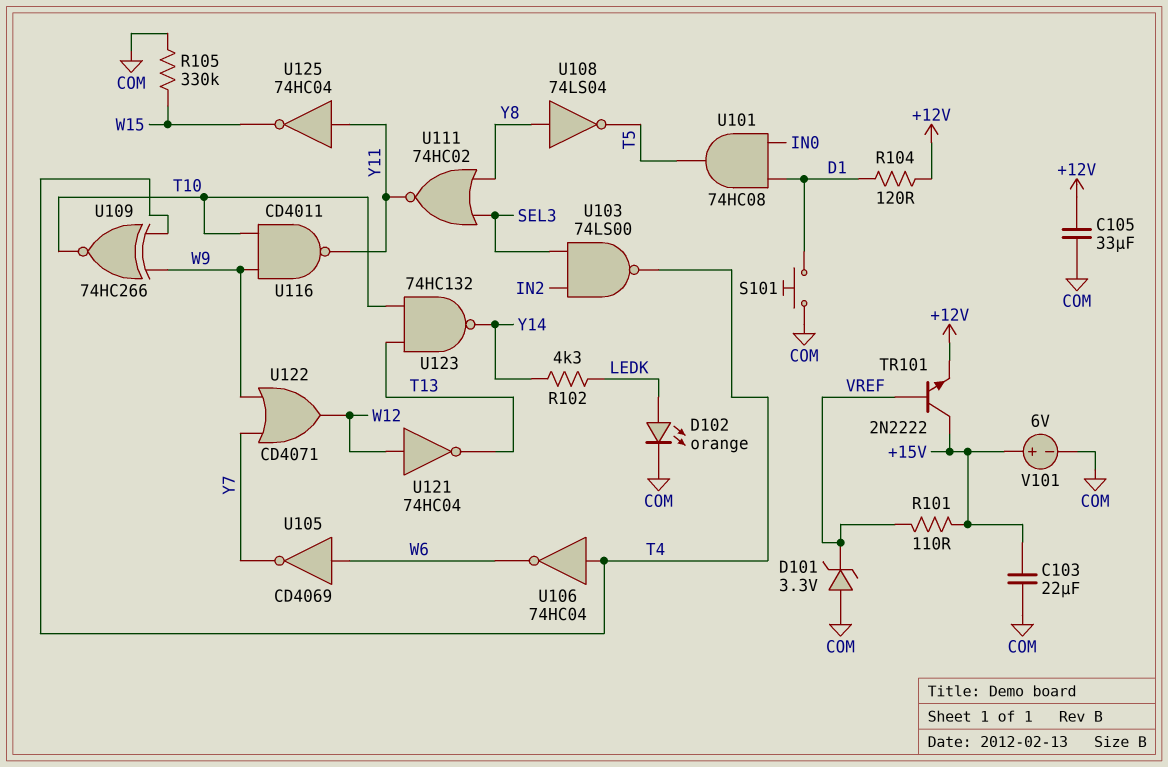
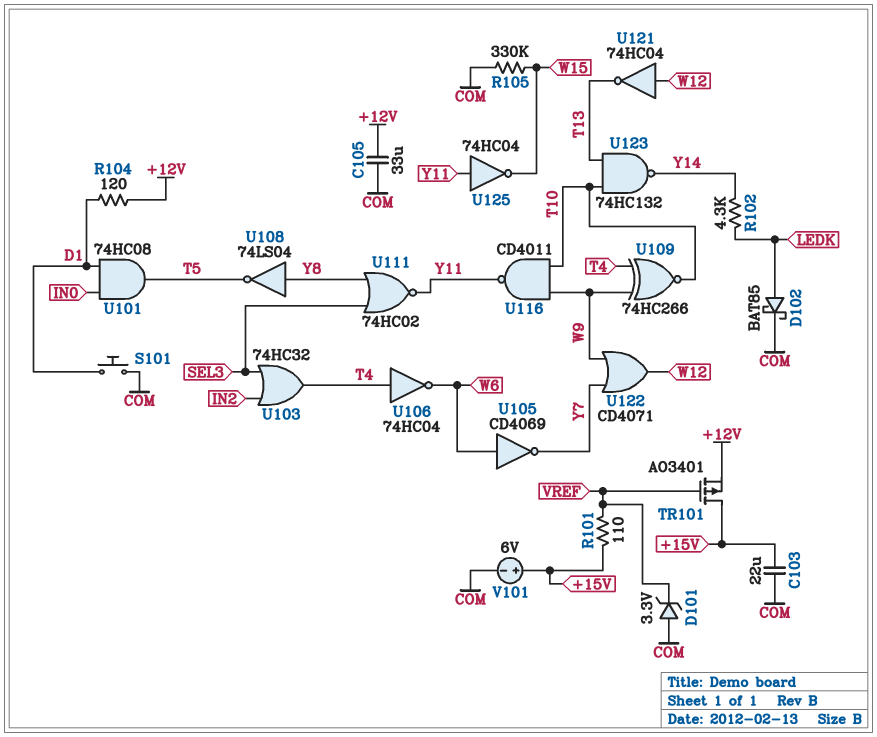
D102: LED orange (A LEDK, K COM) -> schottky BAT85 (A LEDK, K COM)
TR101: NPN 2N2222 (B VREF, C +15V, E +12V) -> PMOS AO3401 (G VREF, D +15V, S +12V)
U103: NAND 74LS00 (in IN2, in SEL3, out T4) -> OR 74HC32 (in IN2, in SEL3, out T4)

